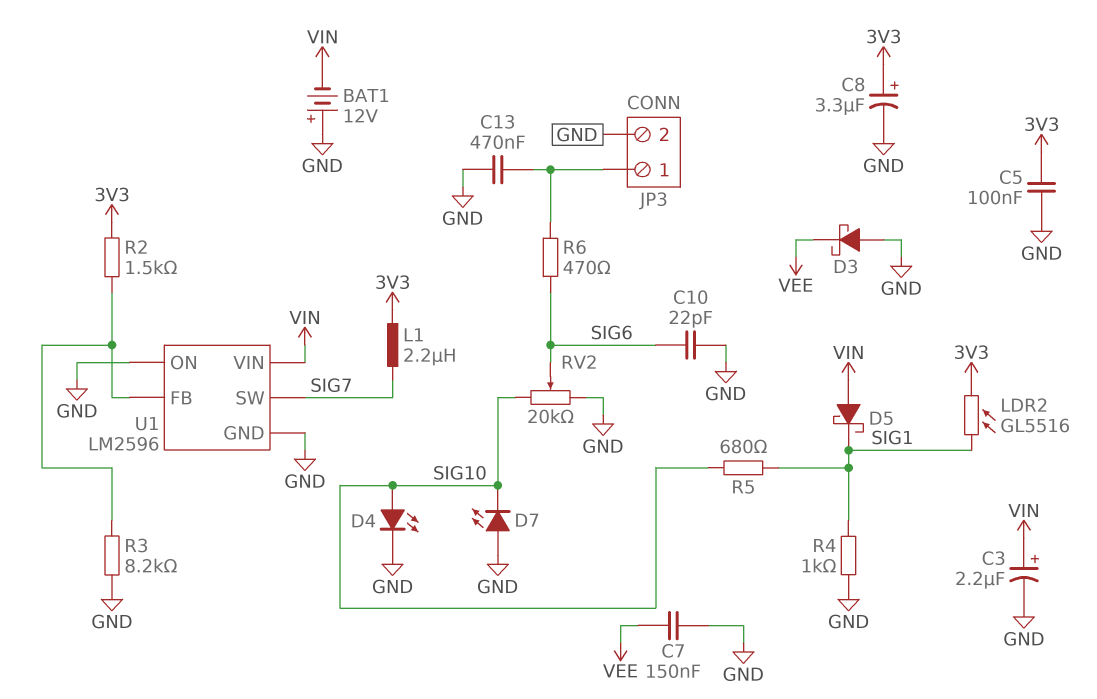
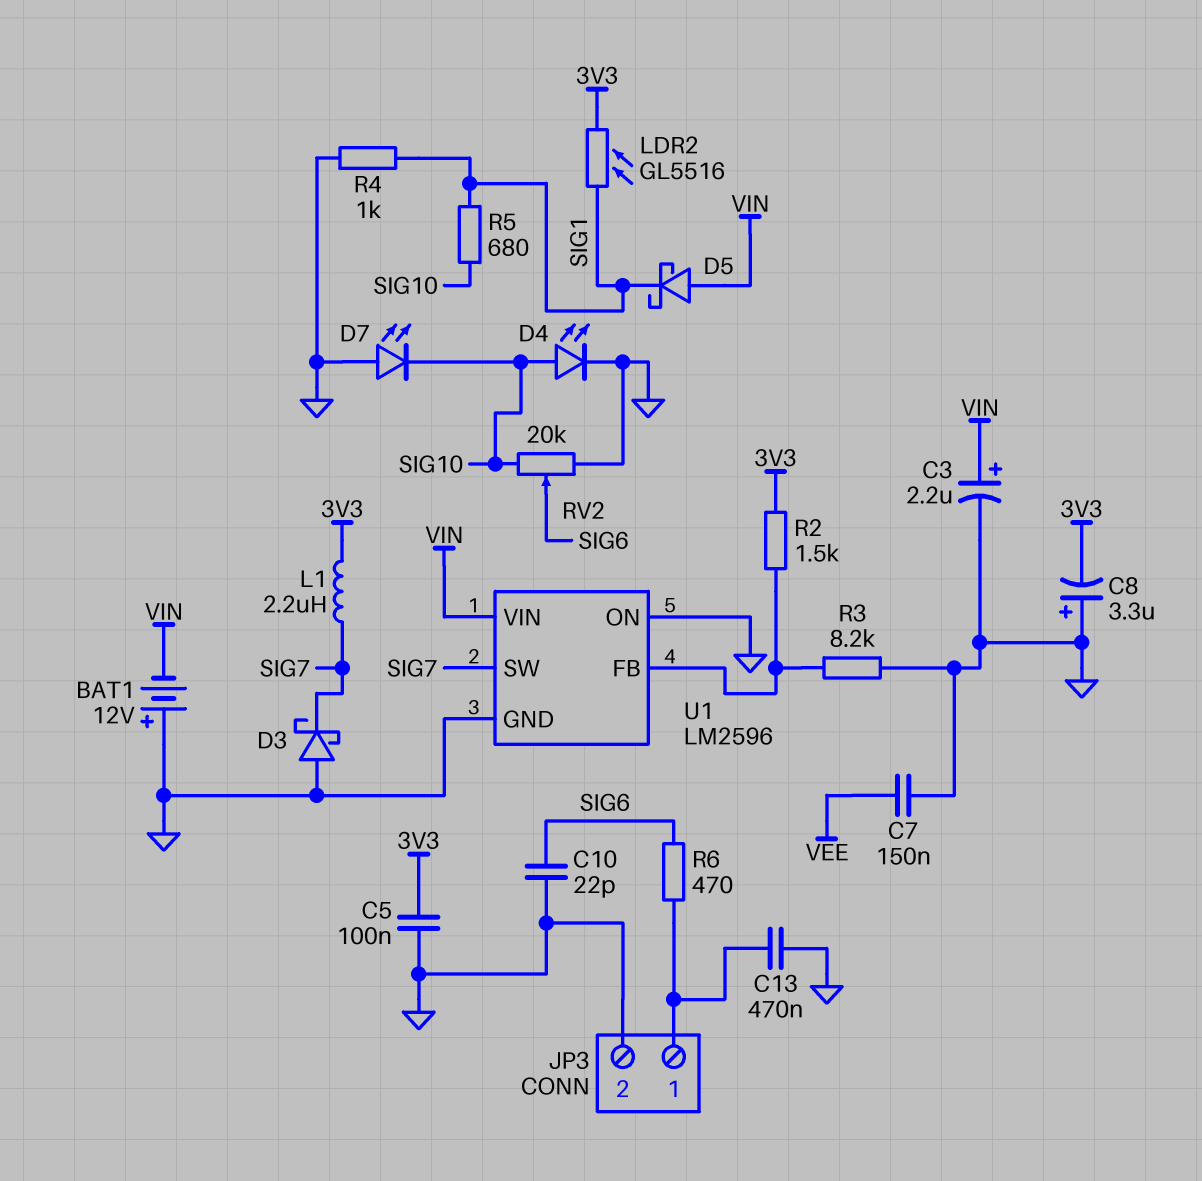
C8: 3.3uF (plus 3V3, minus GND) -> 3.3uF (plus GND, minus 3V3)
D3: schottky (A GND, K VEE) -> schottky (A GND, K SIG7)

